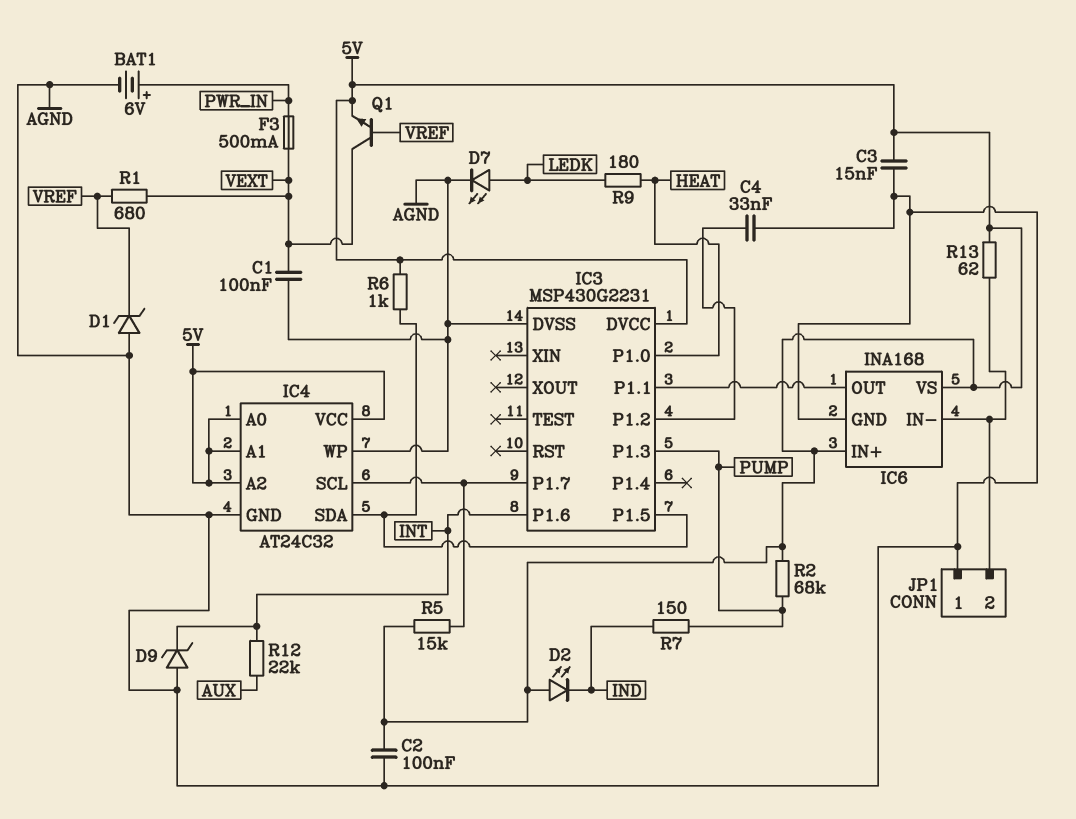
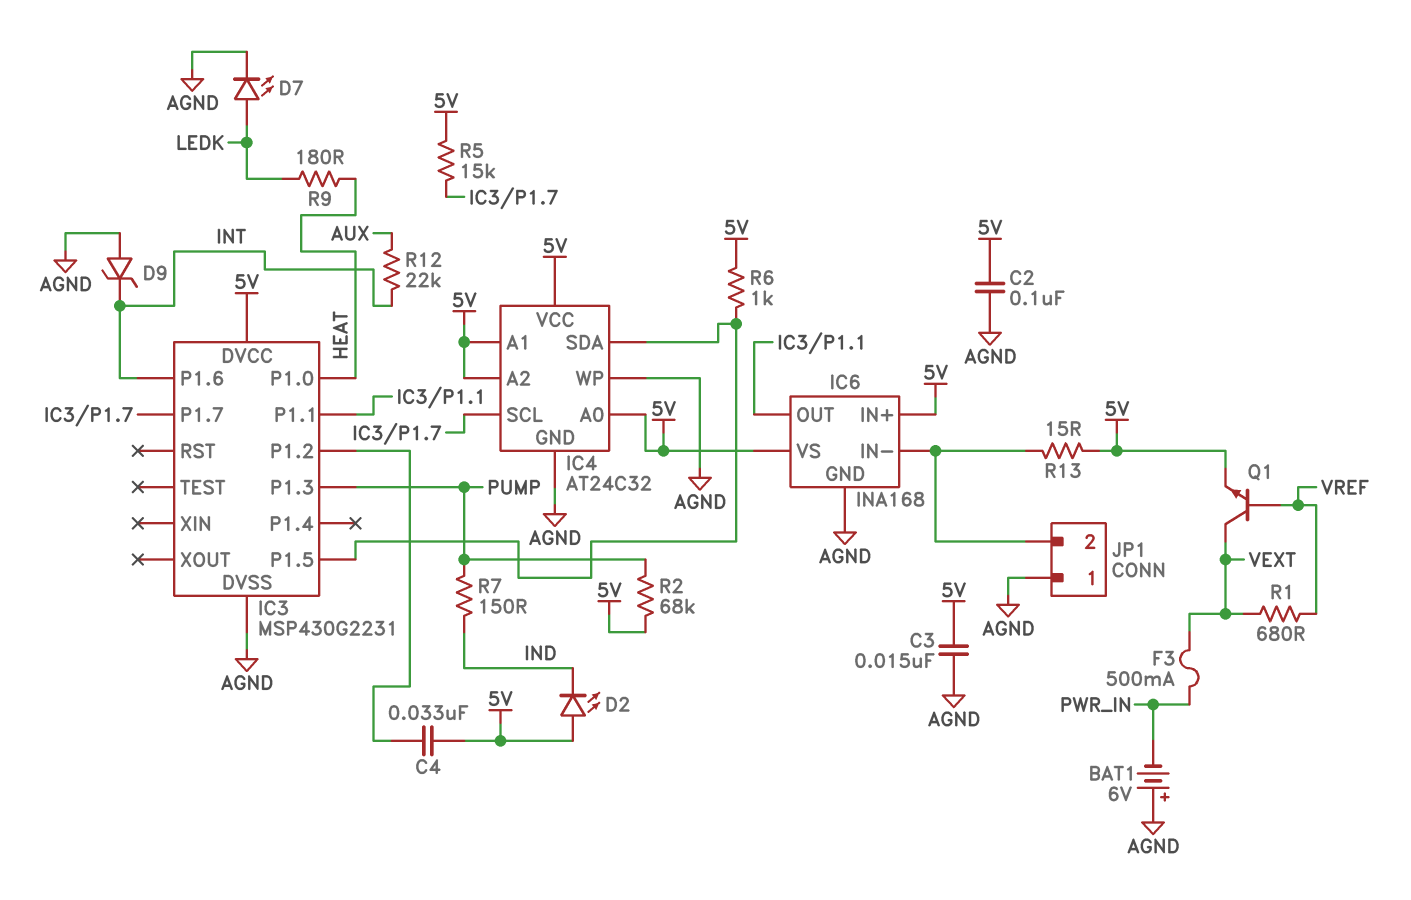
BAT1: 6V (plus PWR_IN, minus AGND) -> 6V (plus AGND, minus PWR_IN)
C1: 100nF (AGND, VEXT) -> none
C4: 33nF (AGND, IC3/P1.2) -> 33nF (5V, IC3/P1.2)
D1: zener (A AGND, K VREF) -> none
R13: 62 (5V, IC6/IN-) -> 15 (5V, IC6/IN-)

